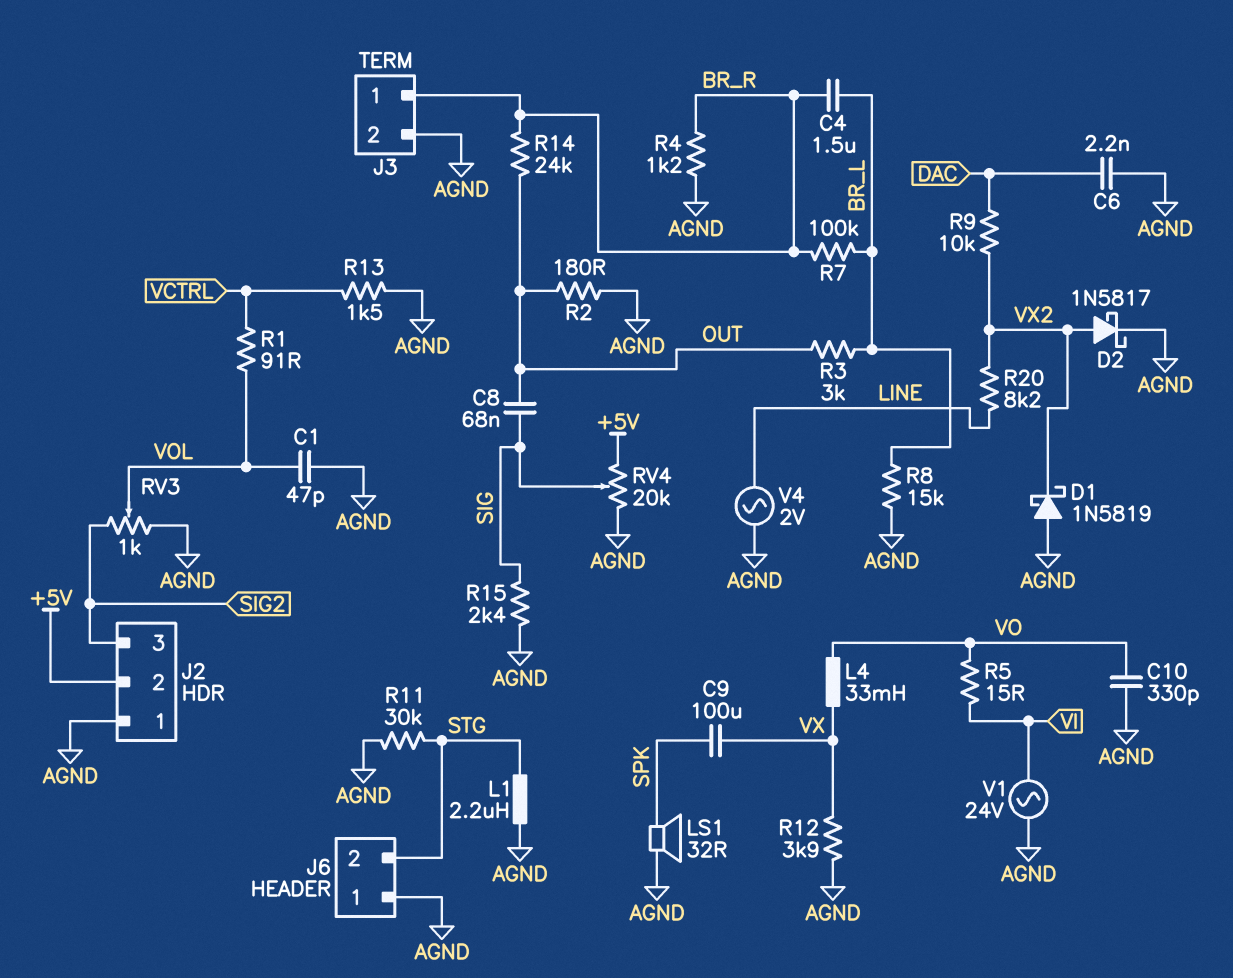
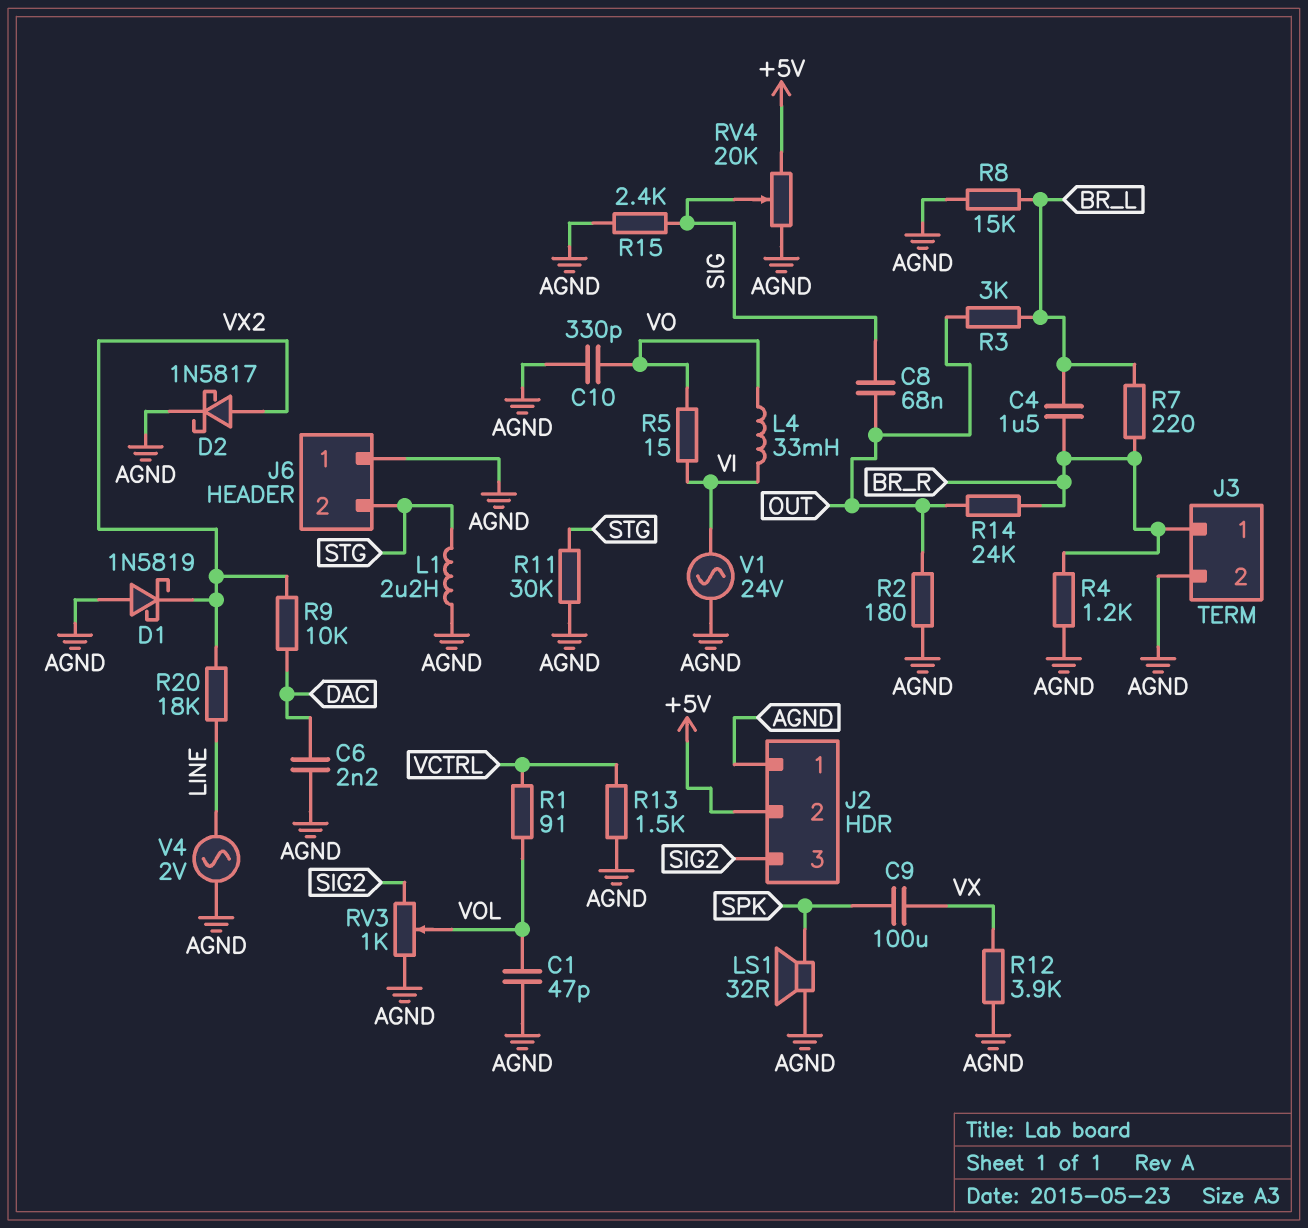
L4: 33mH (VO, VX) -> 33mH (VI, VO)
R7: 100k (BR_L, BR_R) -> 220 (BR_L, BR_R)
R20: 8.2k (LINE, VX2) -> 18k (LINE, VX2)

